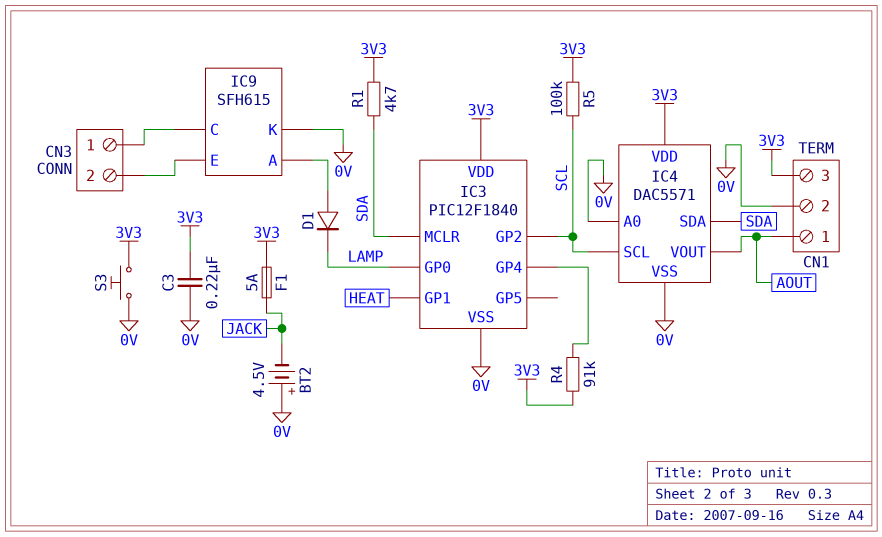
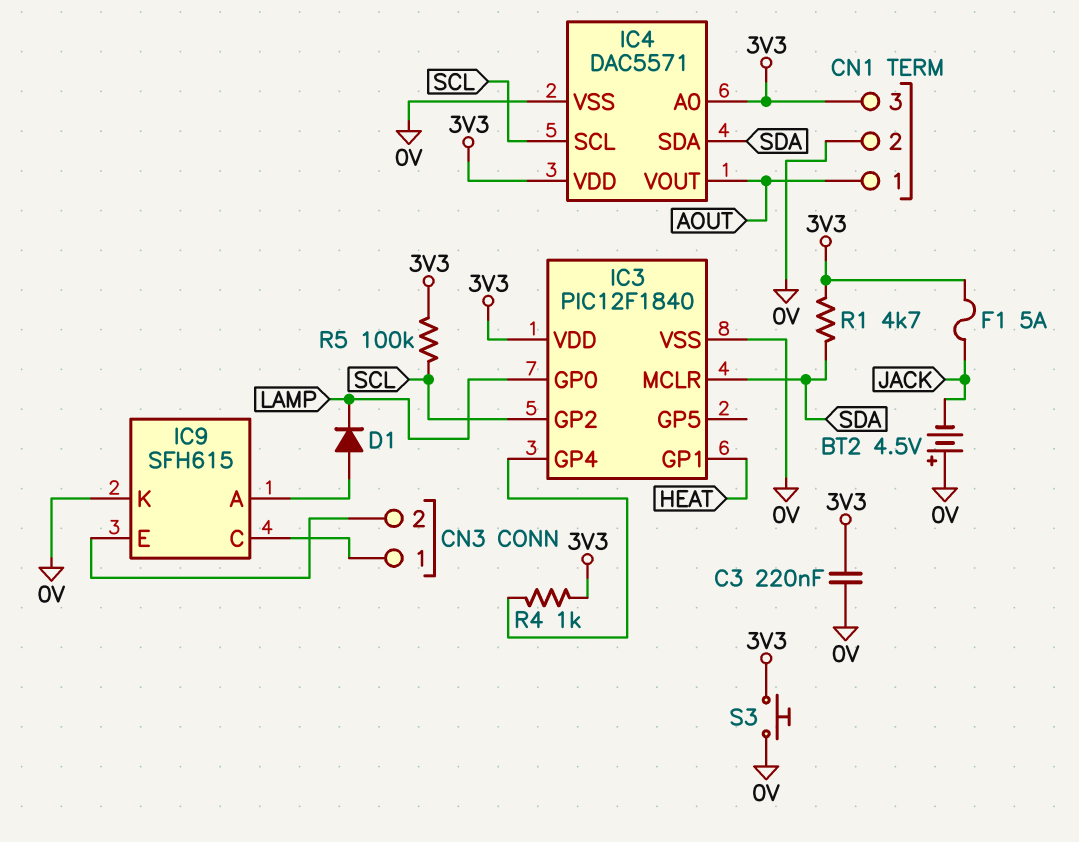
IC4 pin A0: 0V -> 3V3
R4: 91k (3V3, IC3/GP4) -> 1k (3V3, IC3/GP4)

